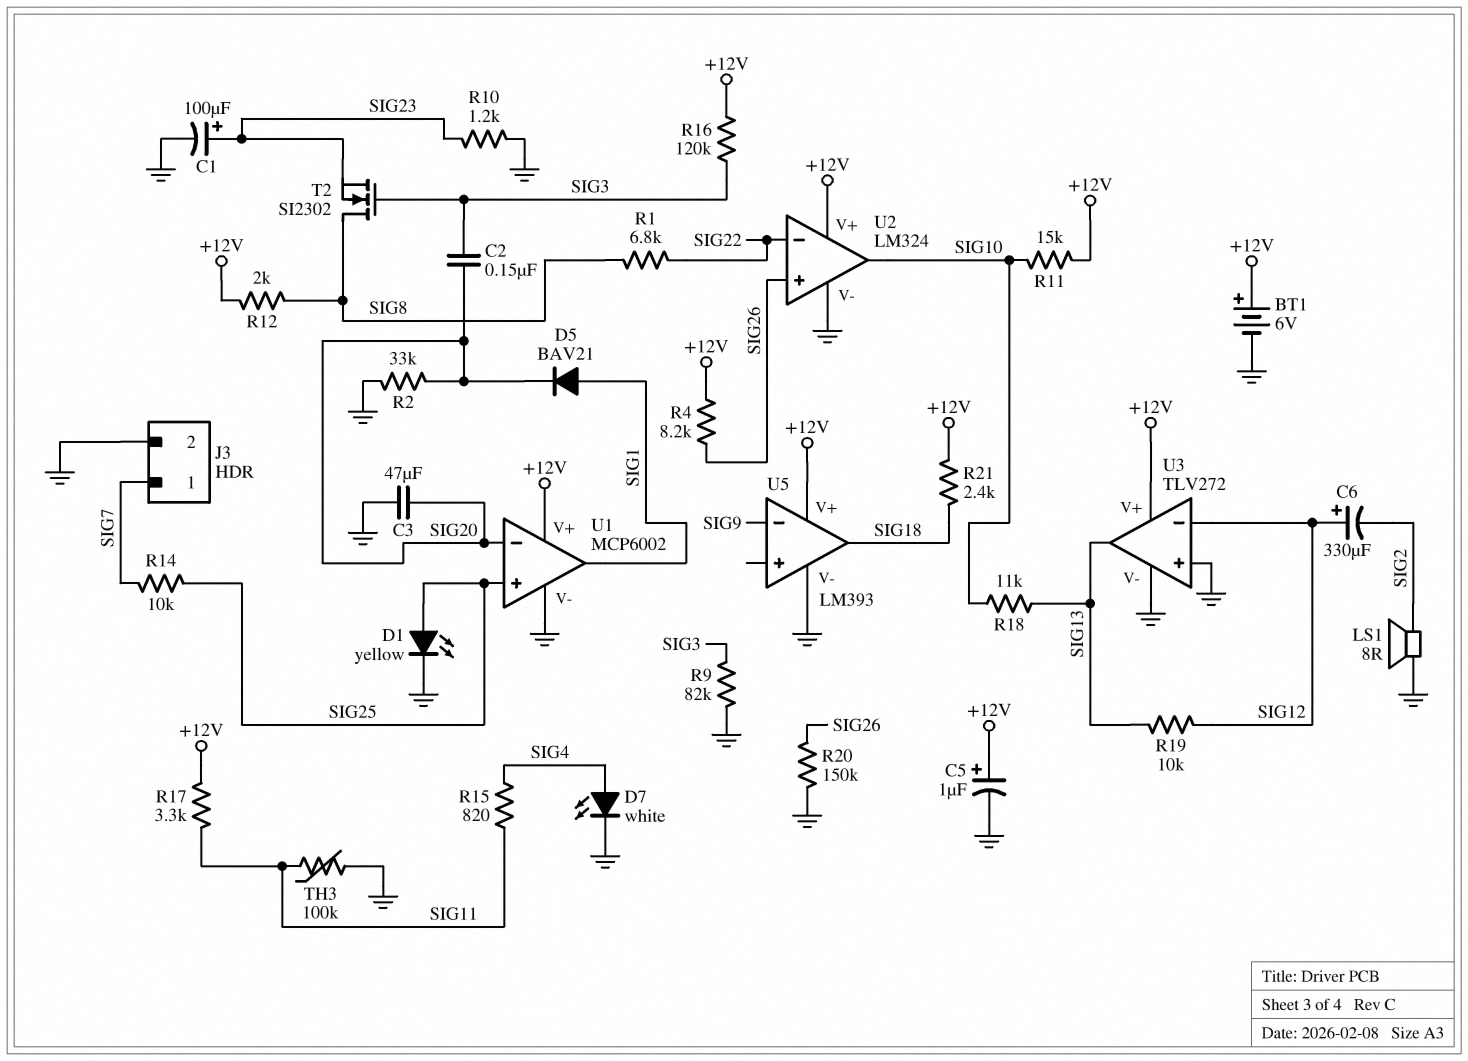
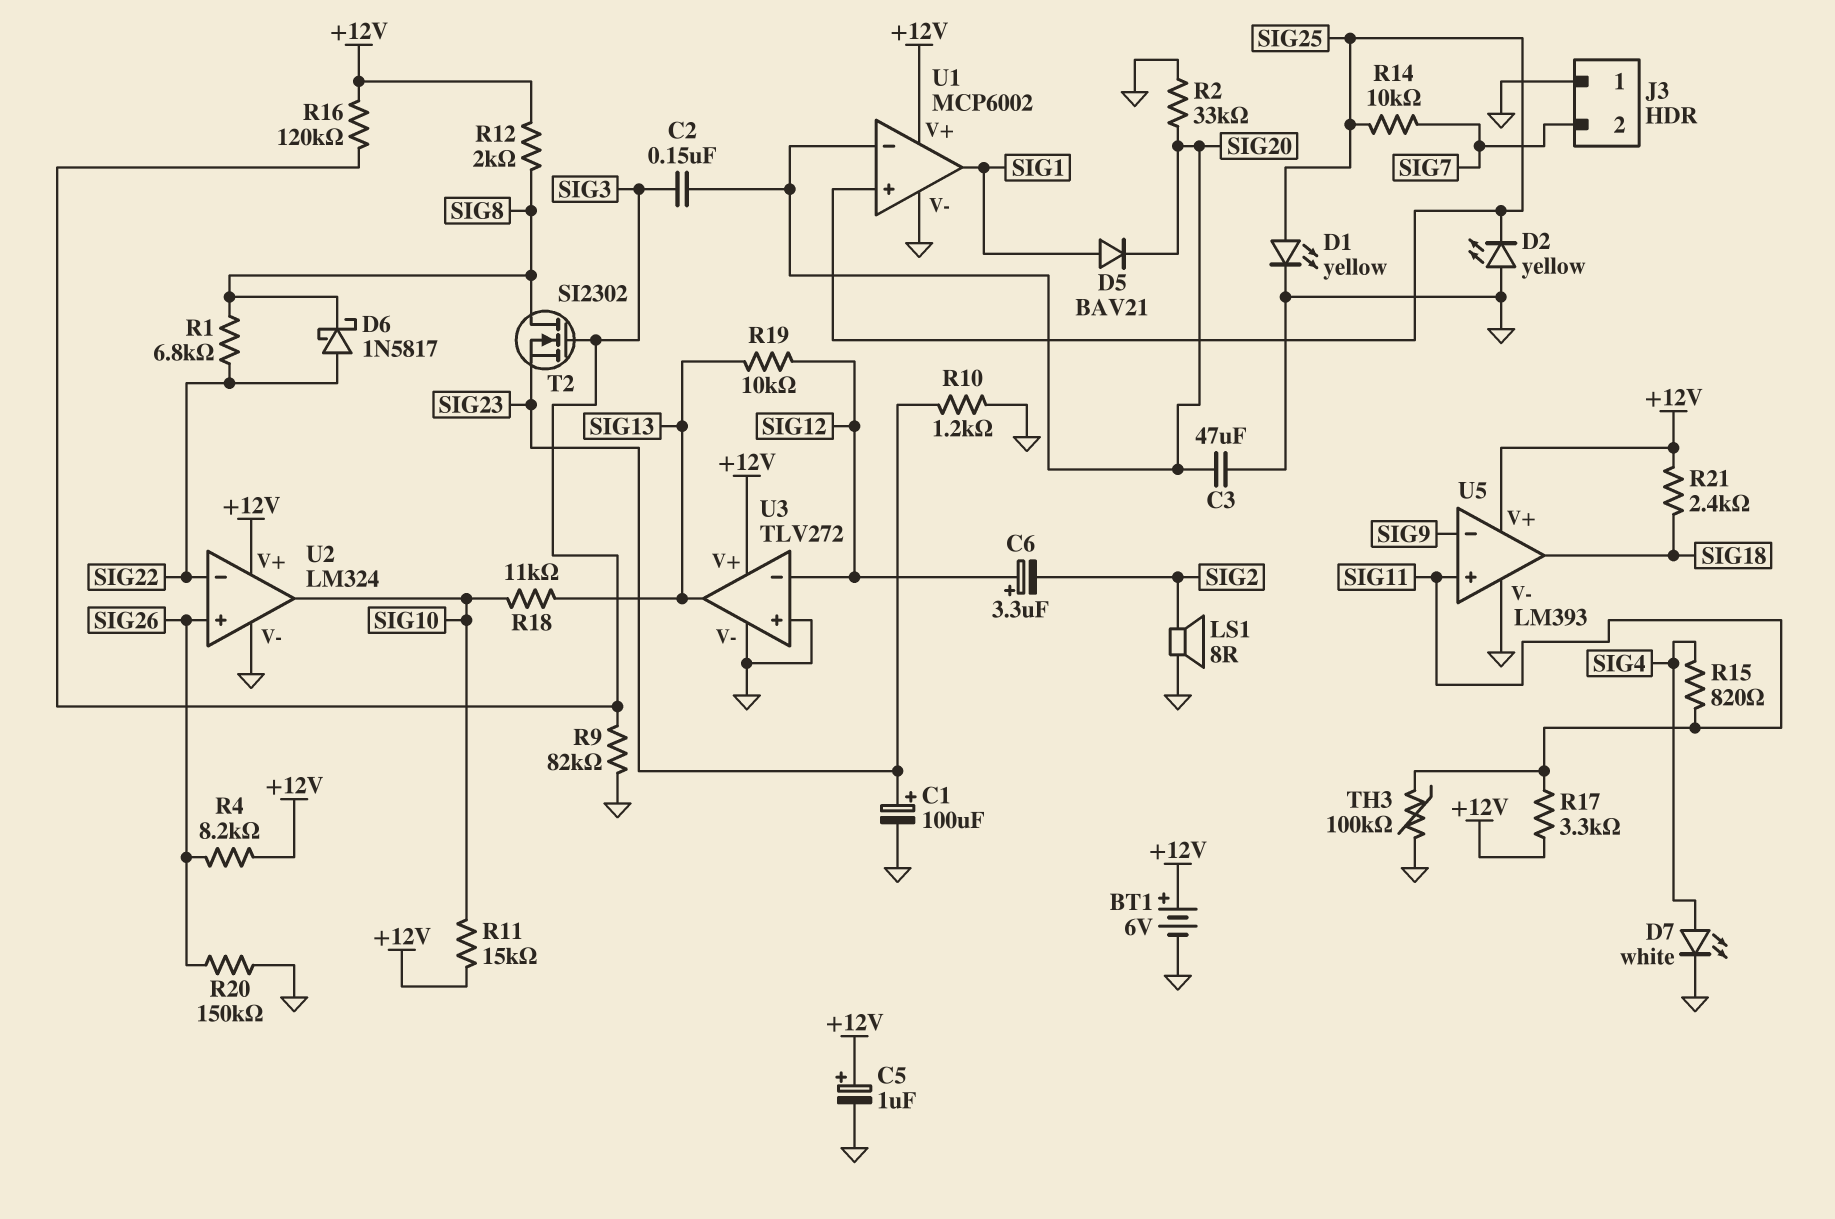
C6: 330uF (plus SIG12, minus SIG2) -> 3.3uF (plus SIG12, minus SIG2)
D2: none -> LED yellow (A GND, K SIG25)
D6: none -> schottky 1N5817 (A SIG22, K SIG8)
J3 pin 1: SIG7 -> GND
J3 pin 2: GND -> SIG7
U5 pin in+: none -> SIG11

